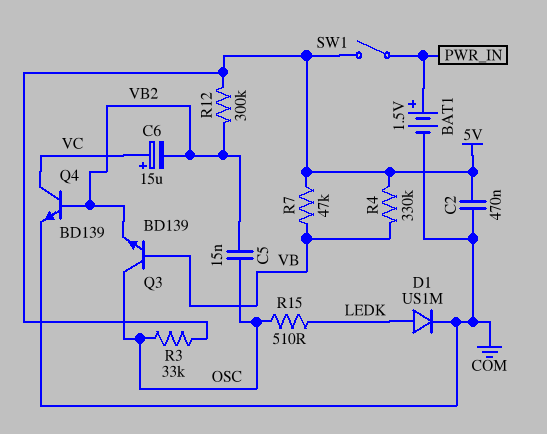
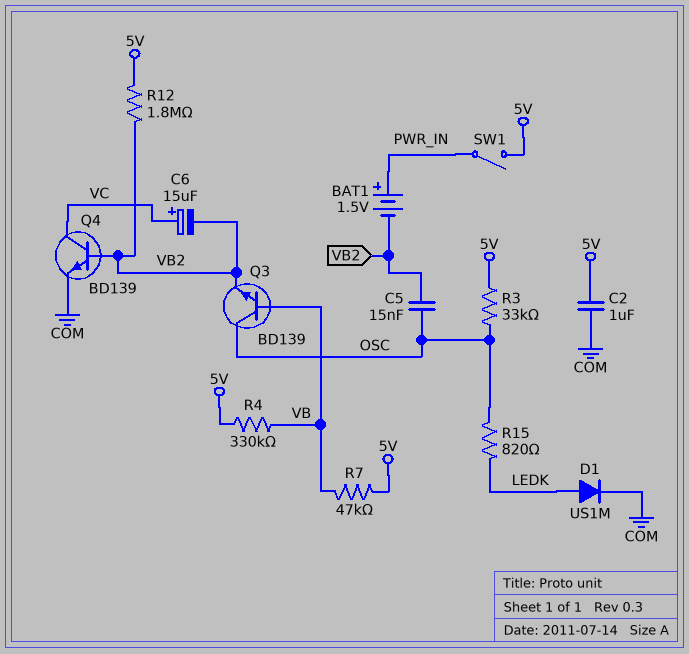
BAT1: 1.5V (plus PWR_IN, minus COM) -> 1.5V (plus PWR_IN, minus VB2)
C2: 470nF (5V, COM) -> 1uF (5V, COM)
R12: 300k (5V, VB2) -> 1.8M (5V, VB2)
R15: 510 (LEDK, OSC) -> 820 (LEDK, OSC)

